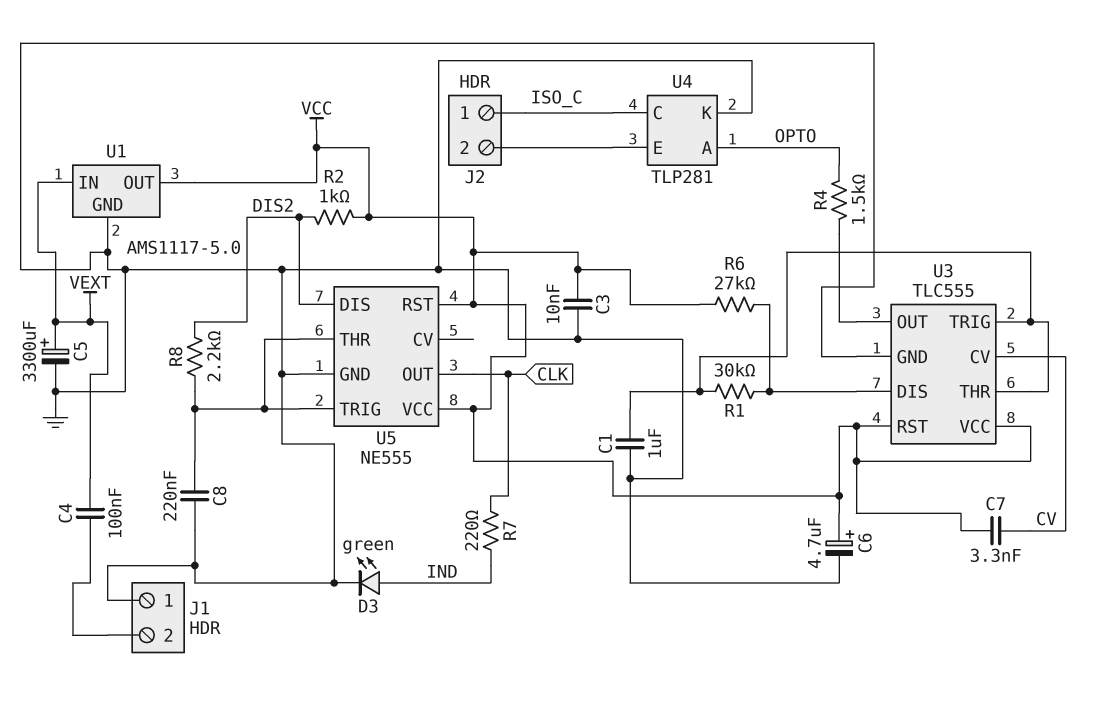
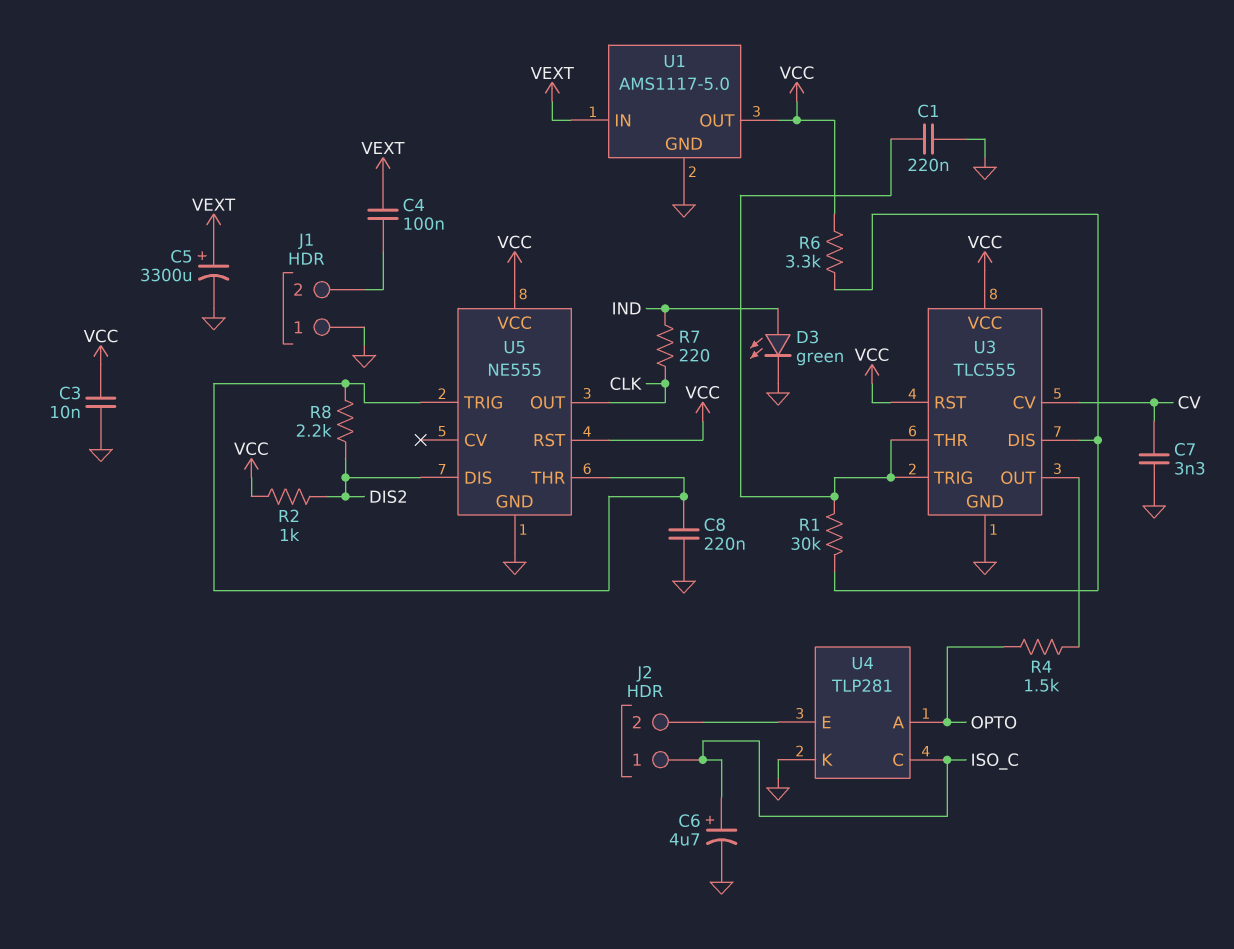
C1: 1uF (GND, U3/THR) -> 220nF (GND, U3/THR)
C6: 4.7uF (plus VCC, minus GND) -> 4.7uF (plus ISO_C, minus GND)
C7: 3.3nF (CV, VCC) -> 3.3nF (CV, GND)
R6: 27k (U3/DIS, VCC) -> 3.3k (U3/DIS, VCC)

